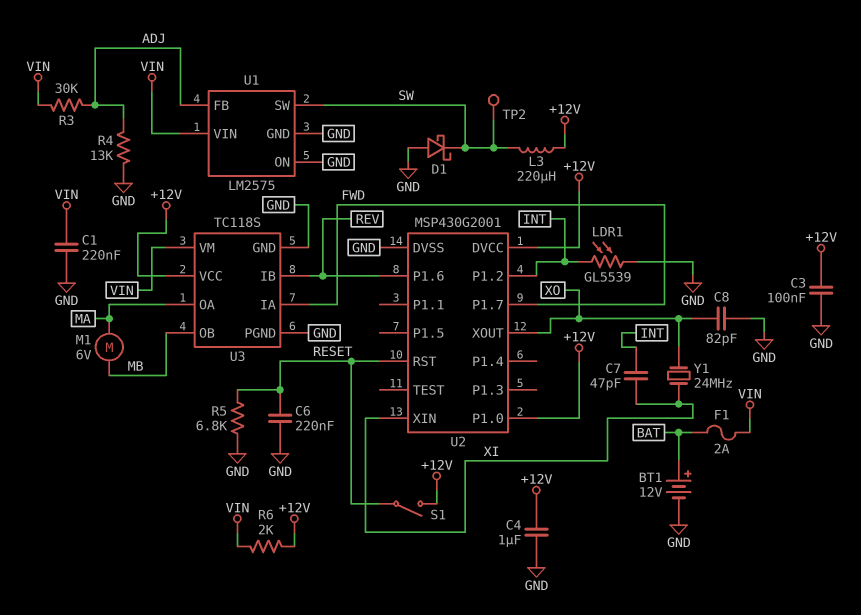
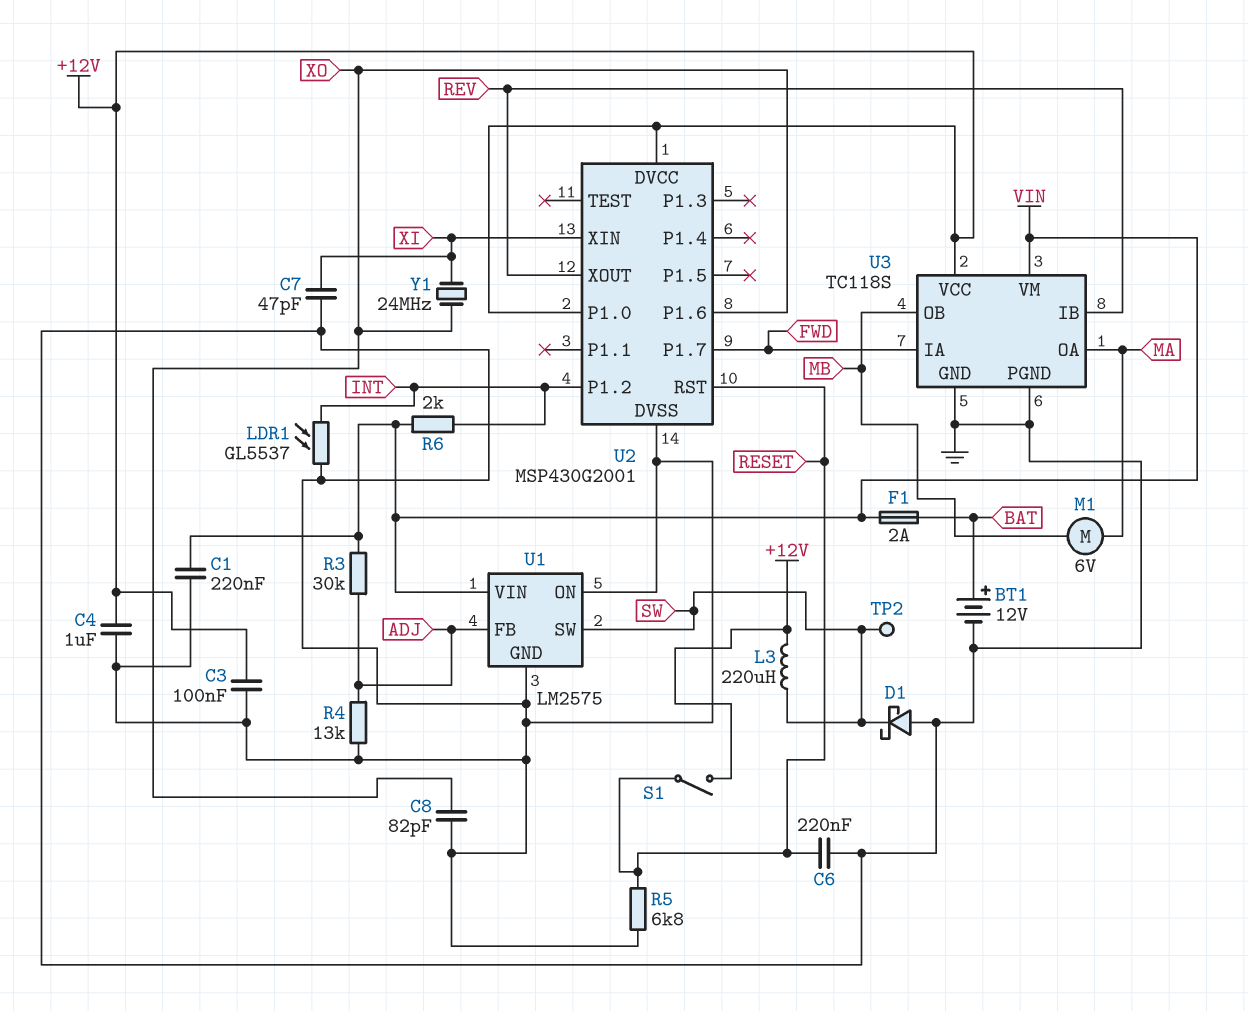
C7: 47pF (INT, XI) -> 47pF (GND, XI)
LDR1: GL5539 (GND, INT) -> GL5537 (GND, INT)
R6: 2k (+12V, VIN) -> 2k (INT, VIN)
U2 pin P1.6: REV -> XO
U2 pin XOUT: XO -> REV

